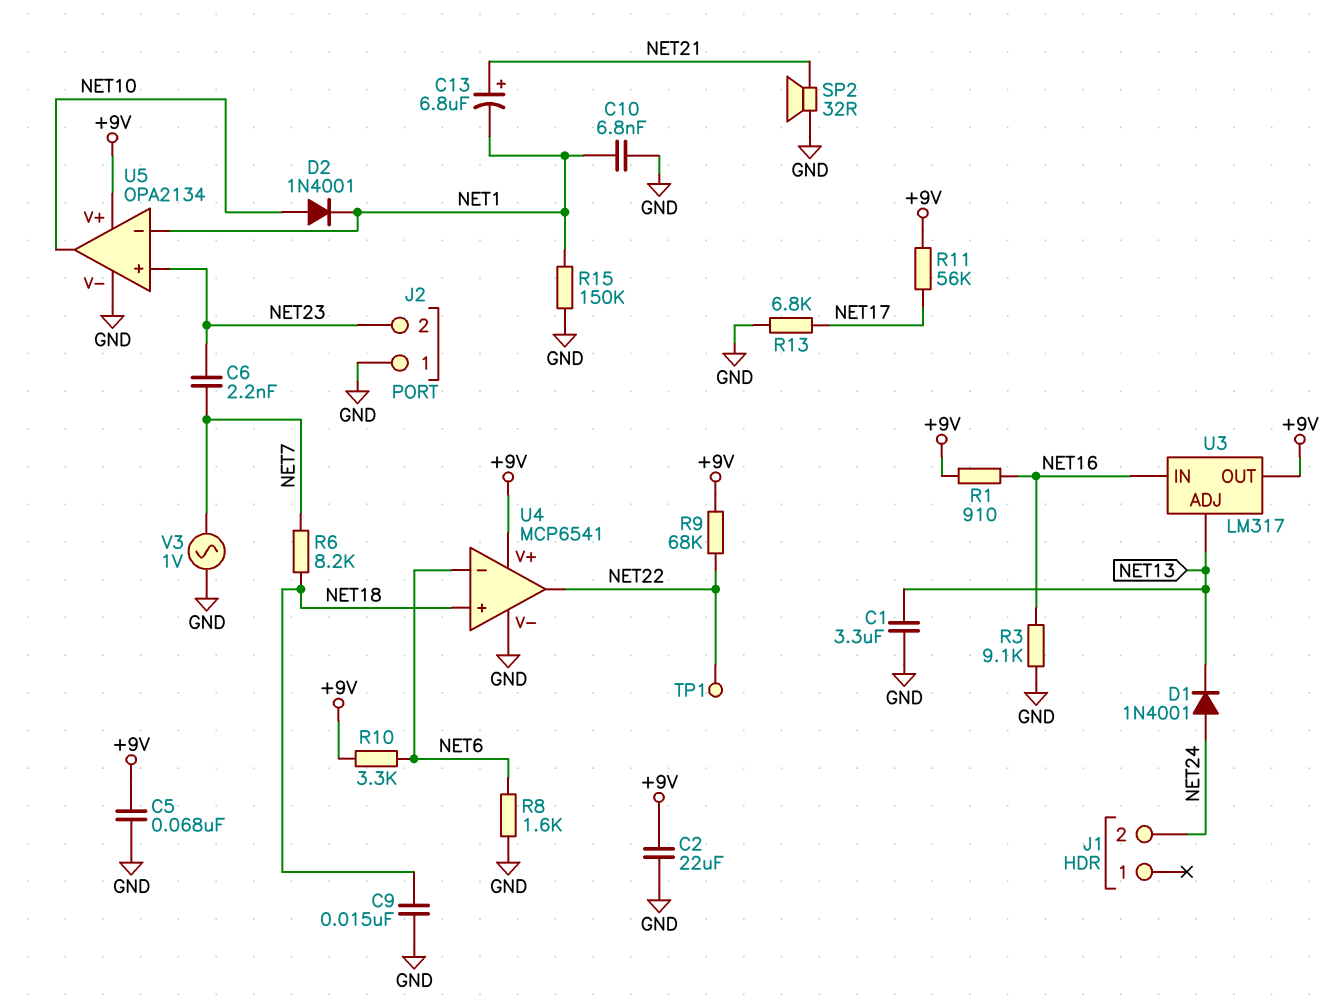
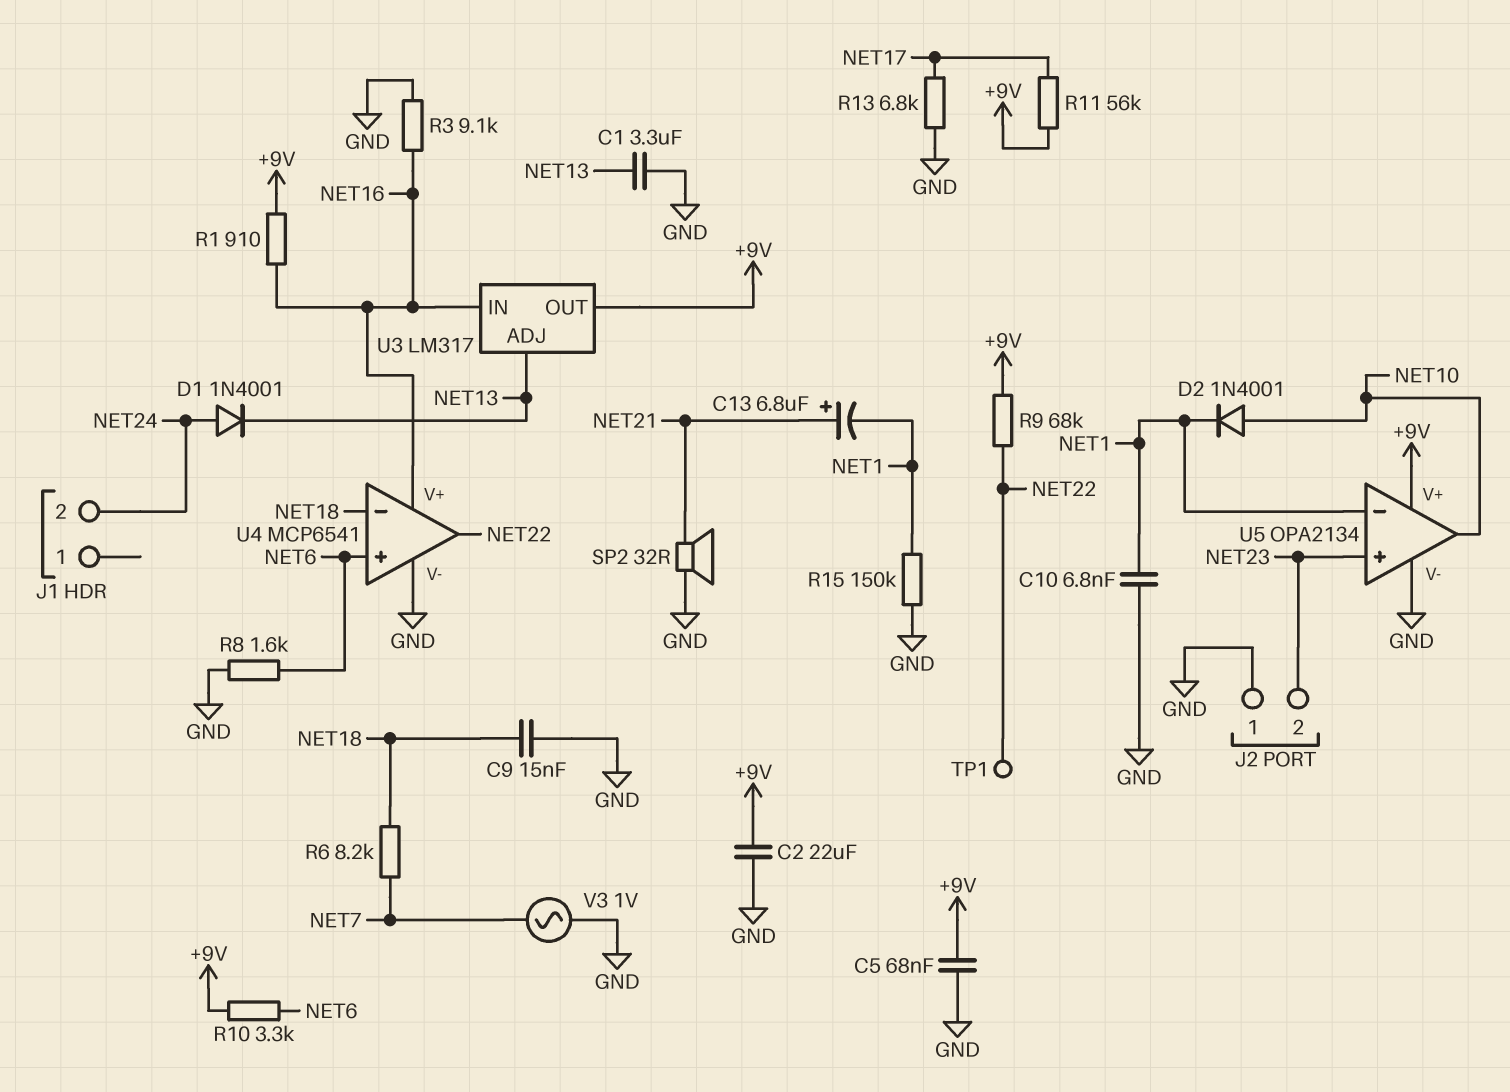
C6: 2.2nF (NET7, NET23) -> none
U4 pin V+: +9V -> NET16
U4 pin in+: NET18 -> NET6
U4 pin in-: NET6 -> NET18

